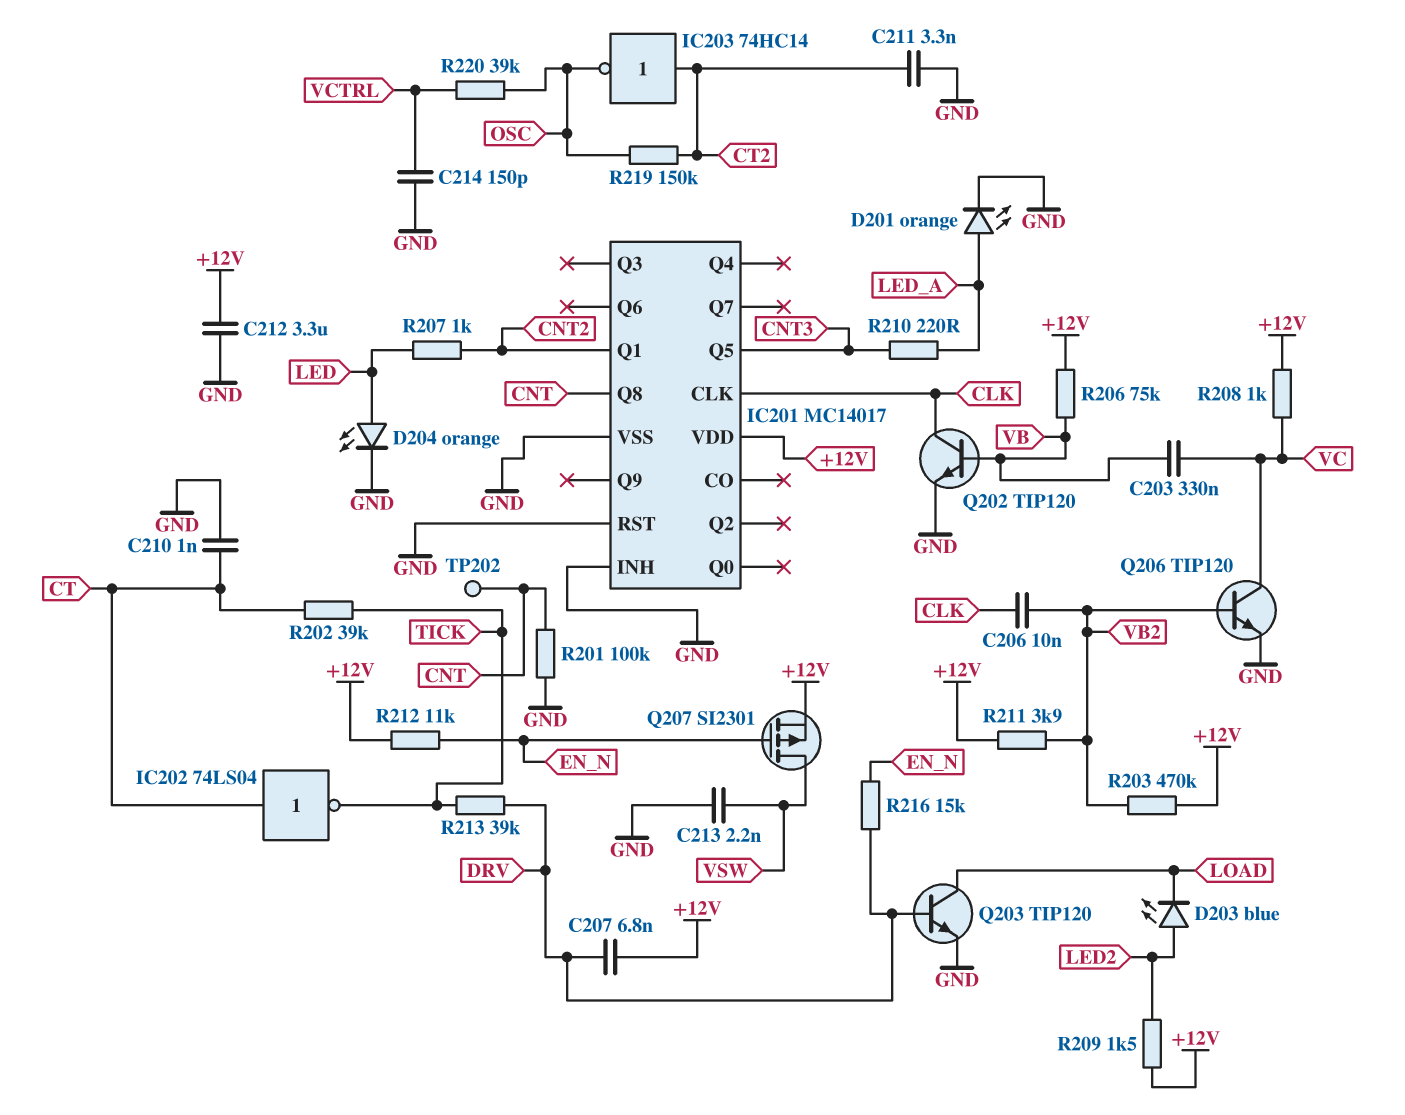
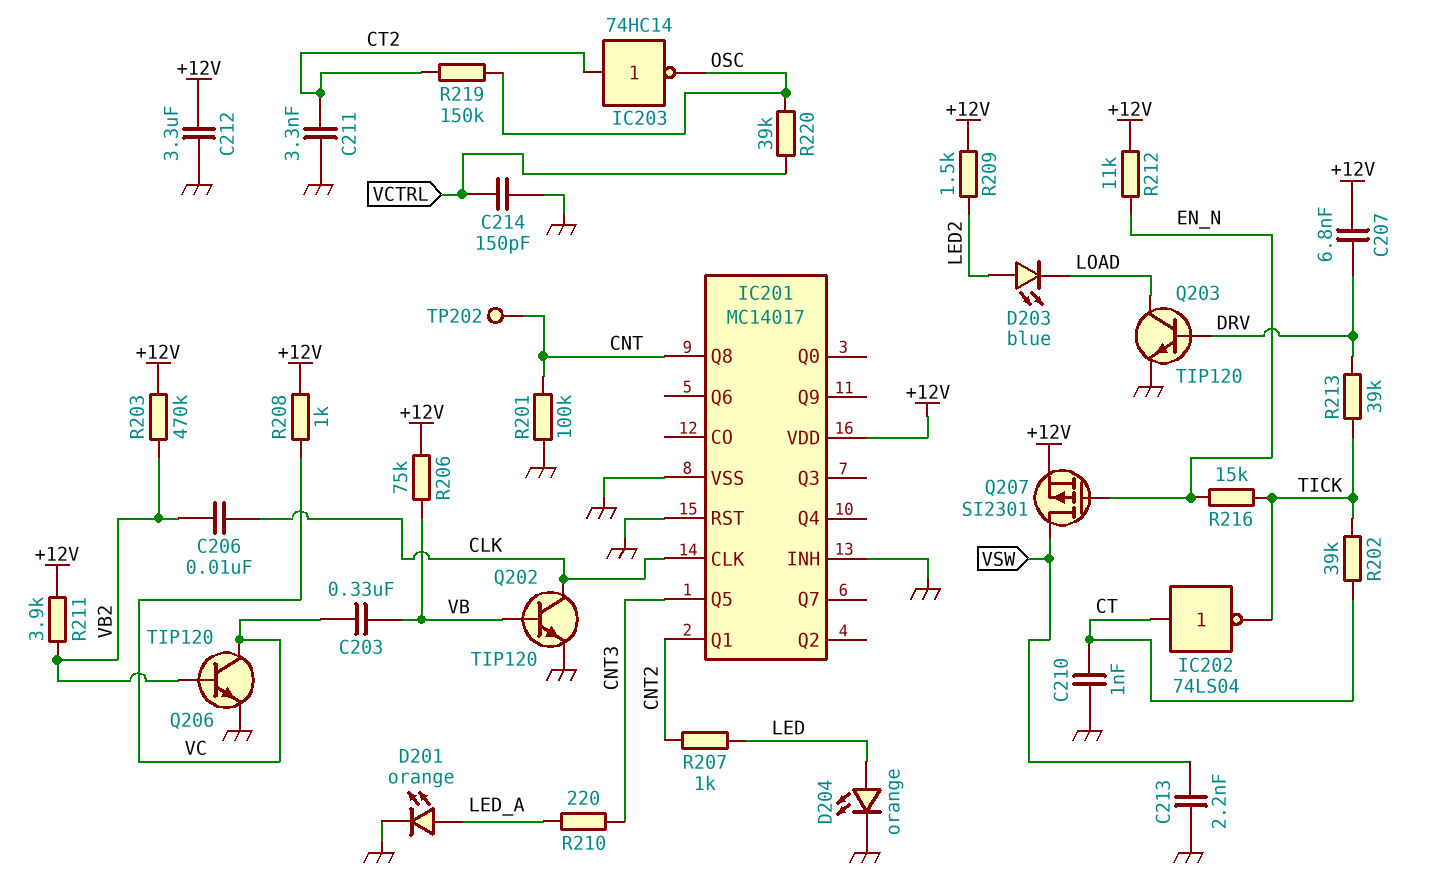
R216: 15k (DRV, EN_N) -> 15k (EN_N, TICK)

